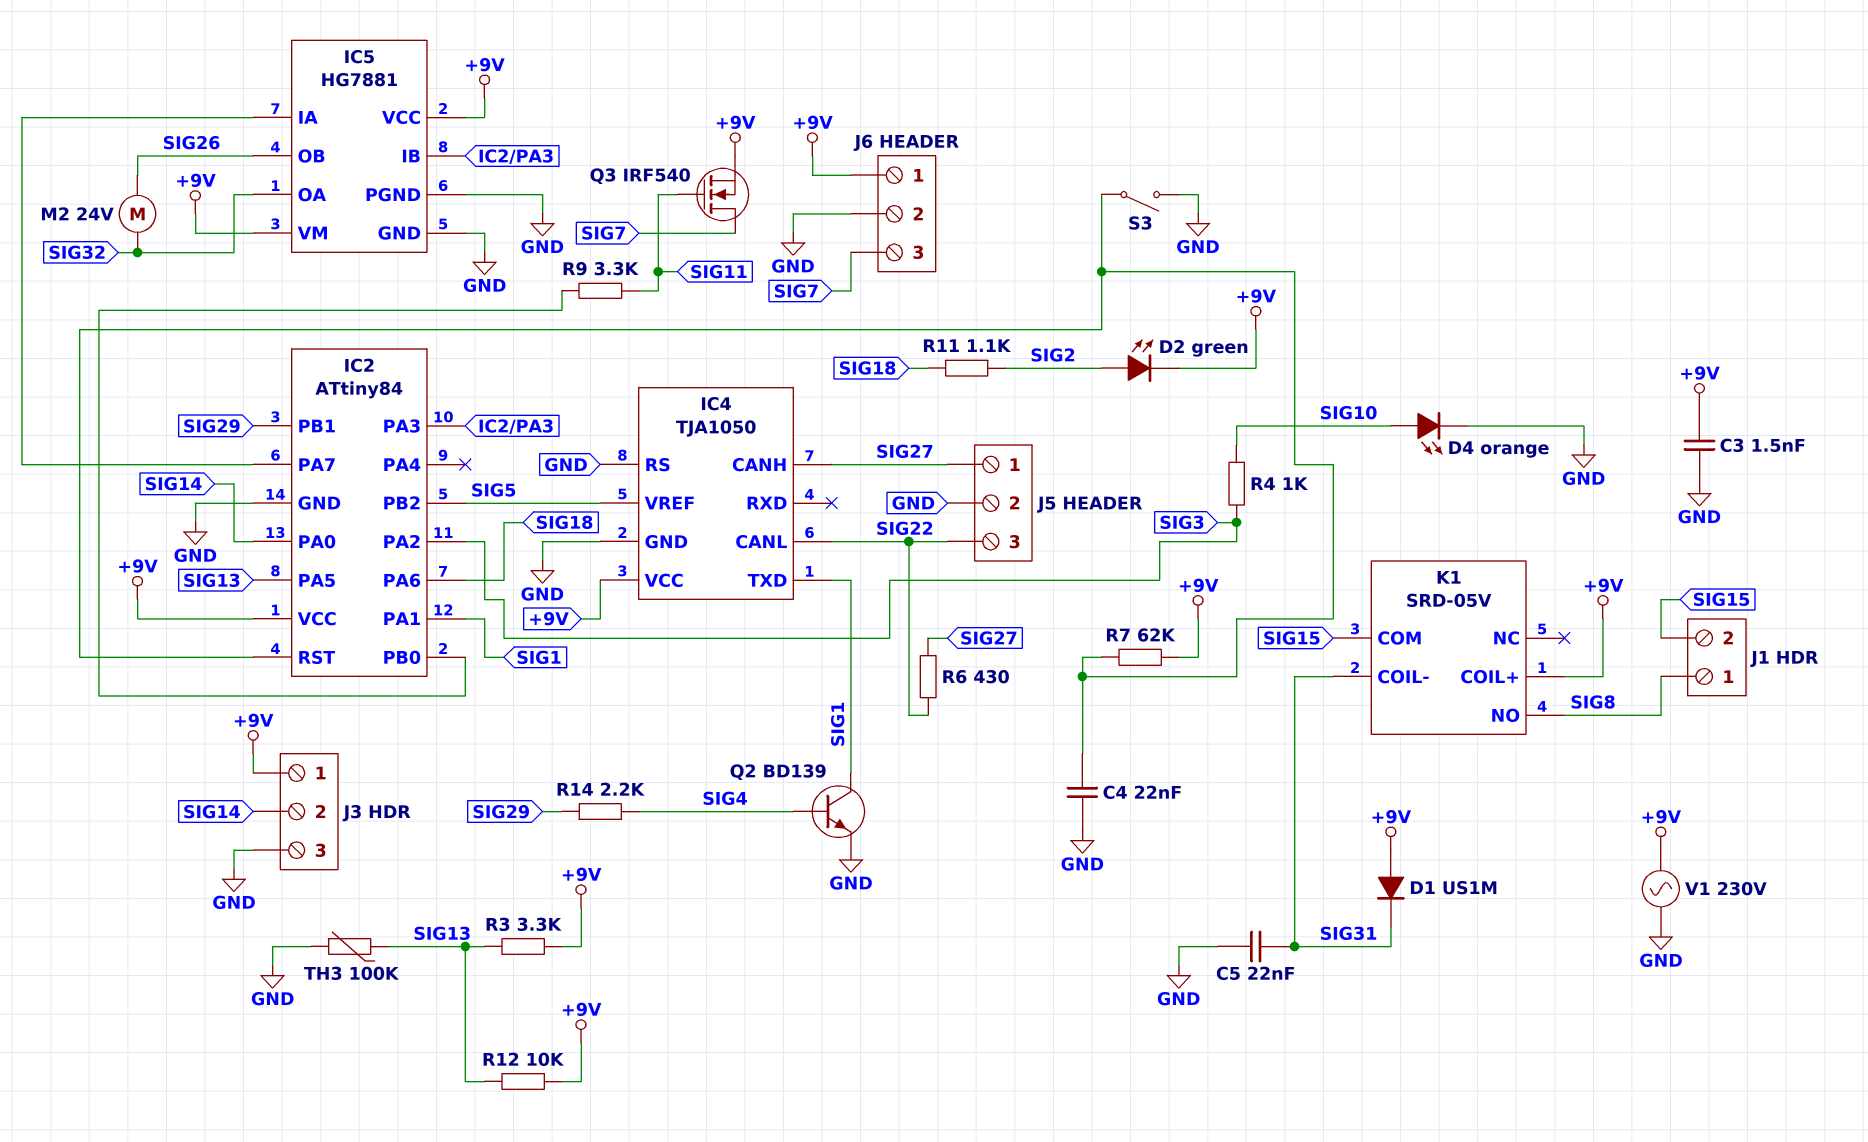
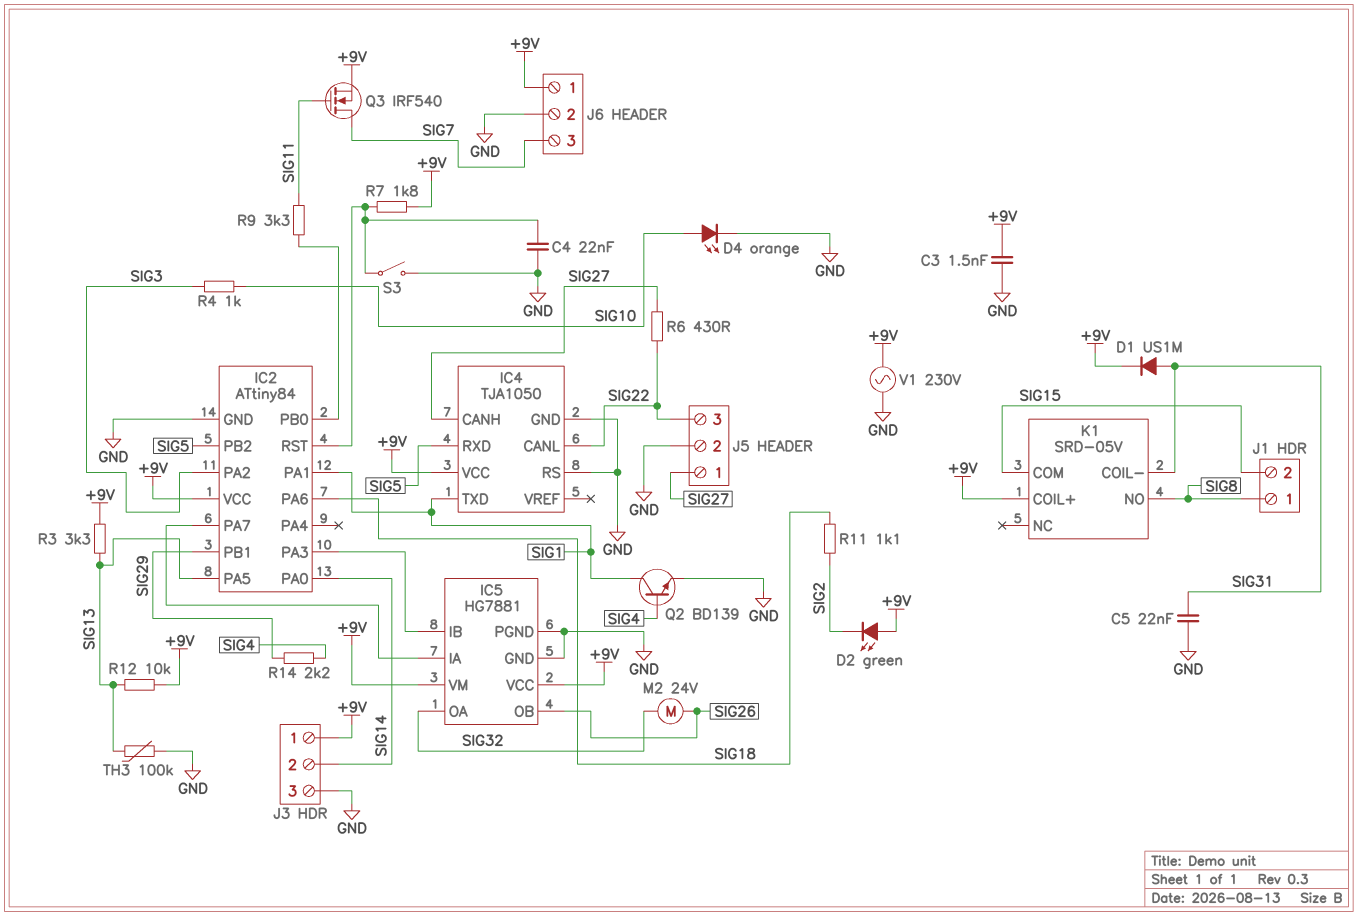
D1: diode US1M (A +9V, K SIG31) -> diode US1M (A SIG31, K +9V)
D2: LED green (A SIG2, K +9V) -> LED green (A +9V, K SIG2)
IC4 pin RXD: none -> SIG5
IC4 pin VREF: SIG5 -> none
R7: 62k (+9V, IC2/RST) -> 1.8k (+9V, IC2/RST)

